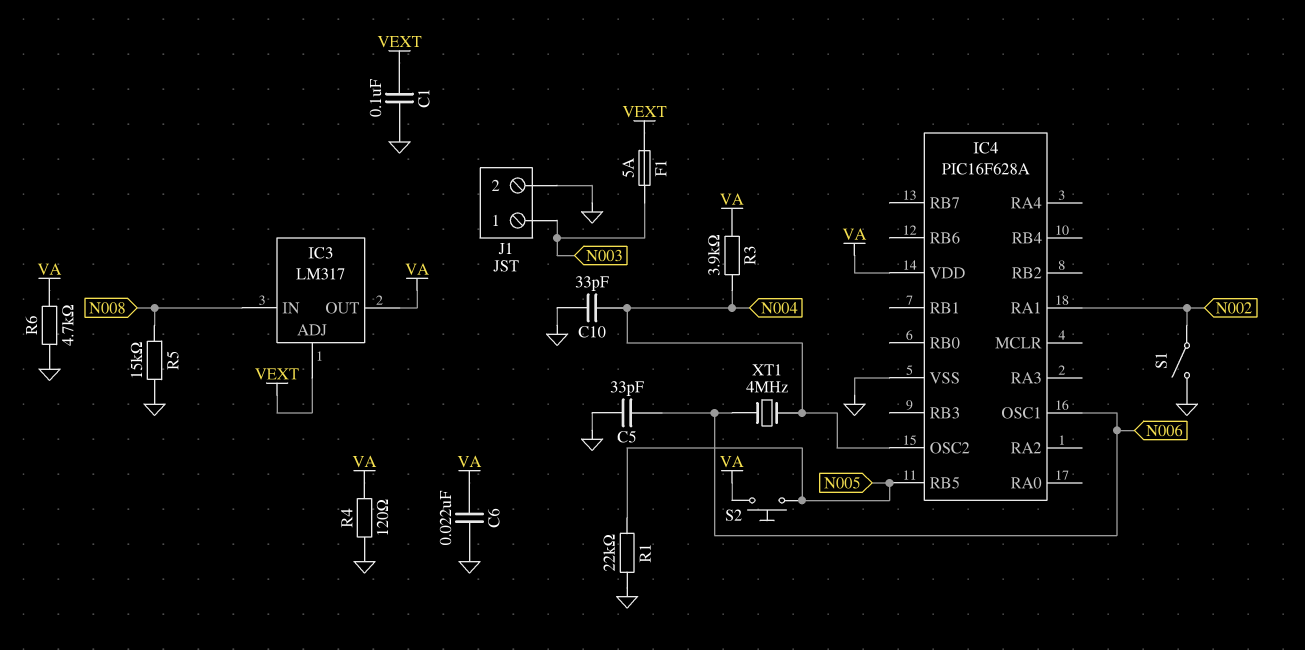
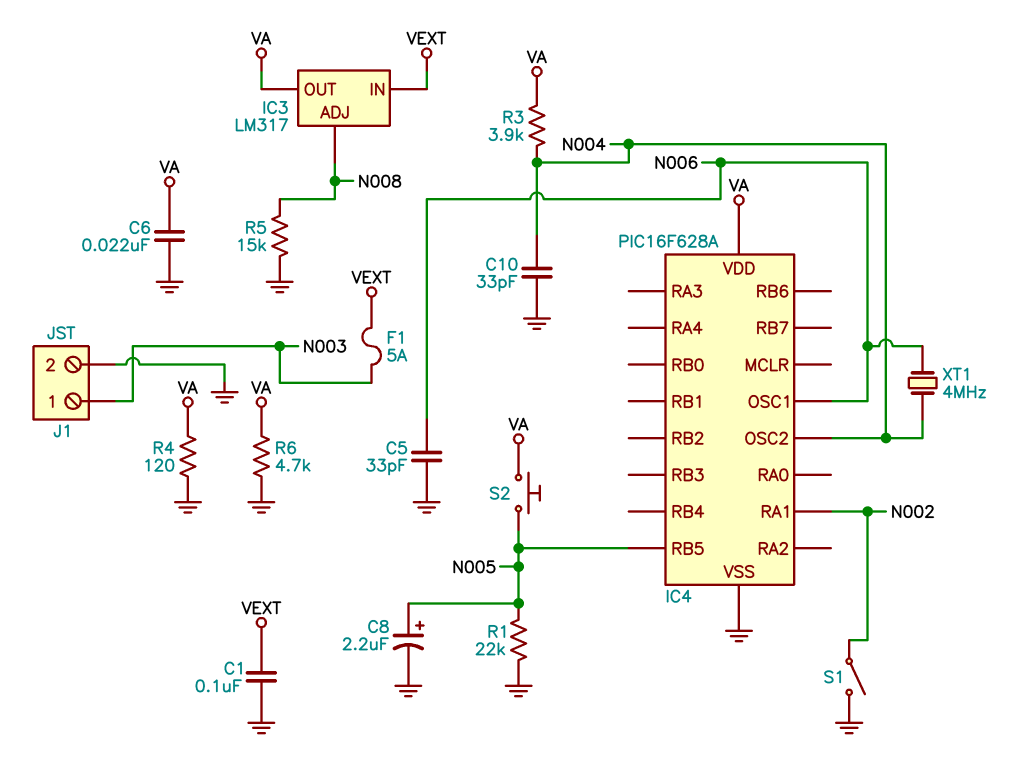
C8: none -> 2.2uF (plus N005, minus GND)
IC3 pin ADJ: VEXT -> N008
IC3 pin IN: N008 -> VEXT

